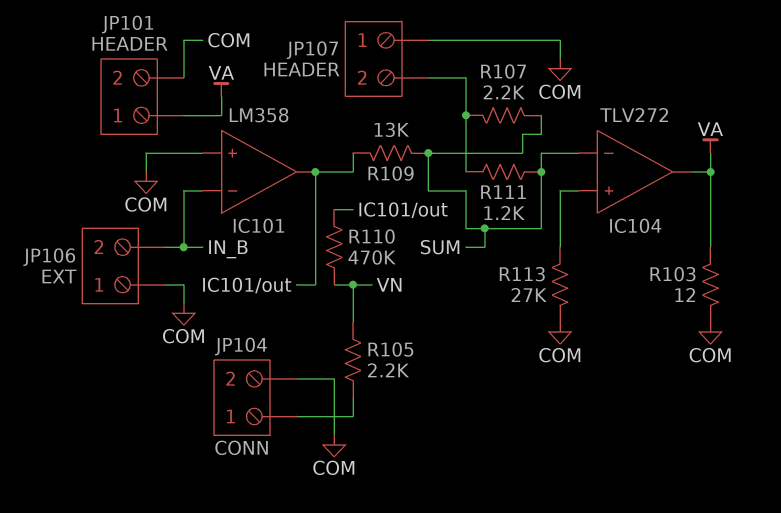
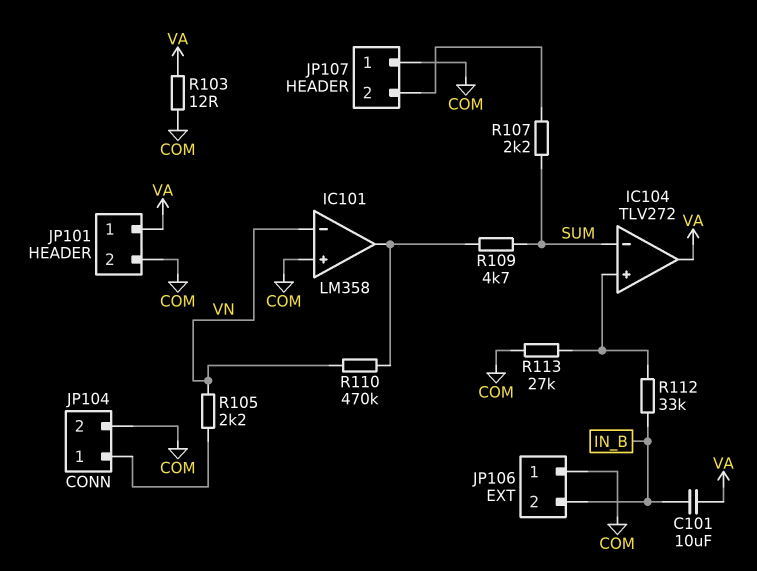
C101: none -> 10uF (IN_B, VA)
IC101 pin in-: IN_B -> VN
R109: 13k (IC101/out, SUM) -> 4.7k (IC101/out, SUM)
R111: 1.2k (JP107/2, SUM) -> none
R112: none -> 33k (IC104/in+, IN_B)

